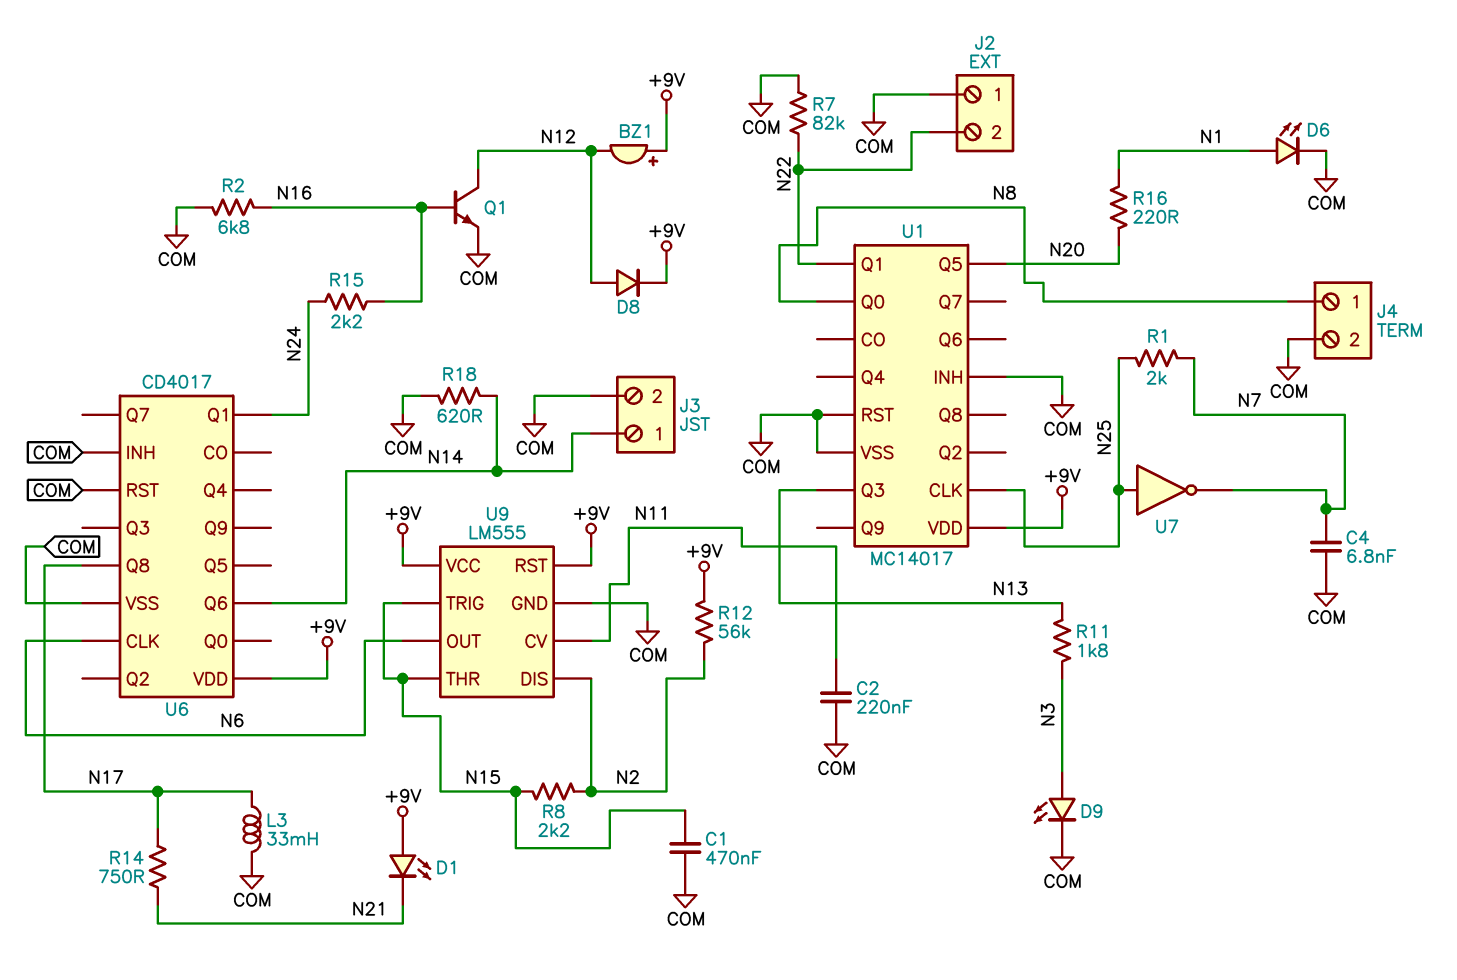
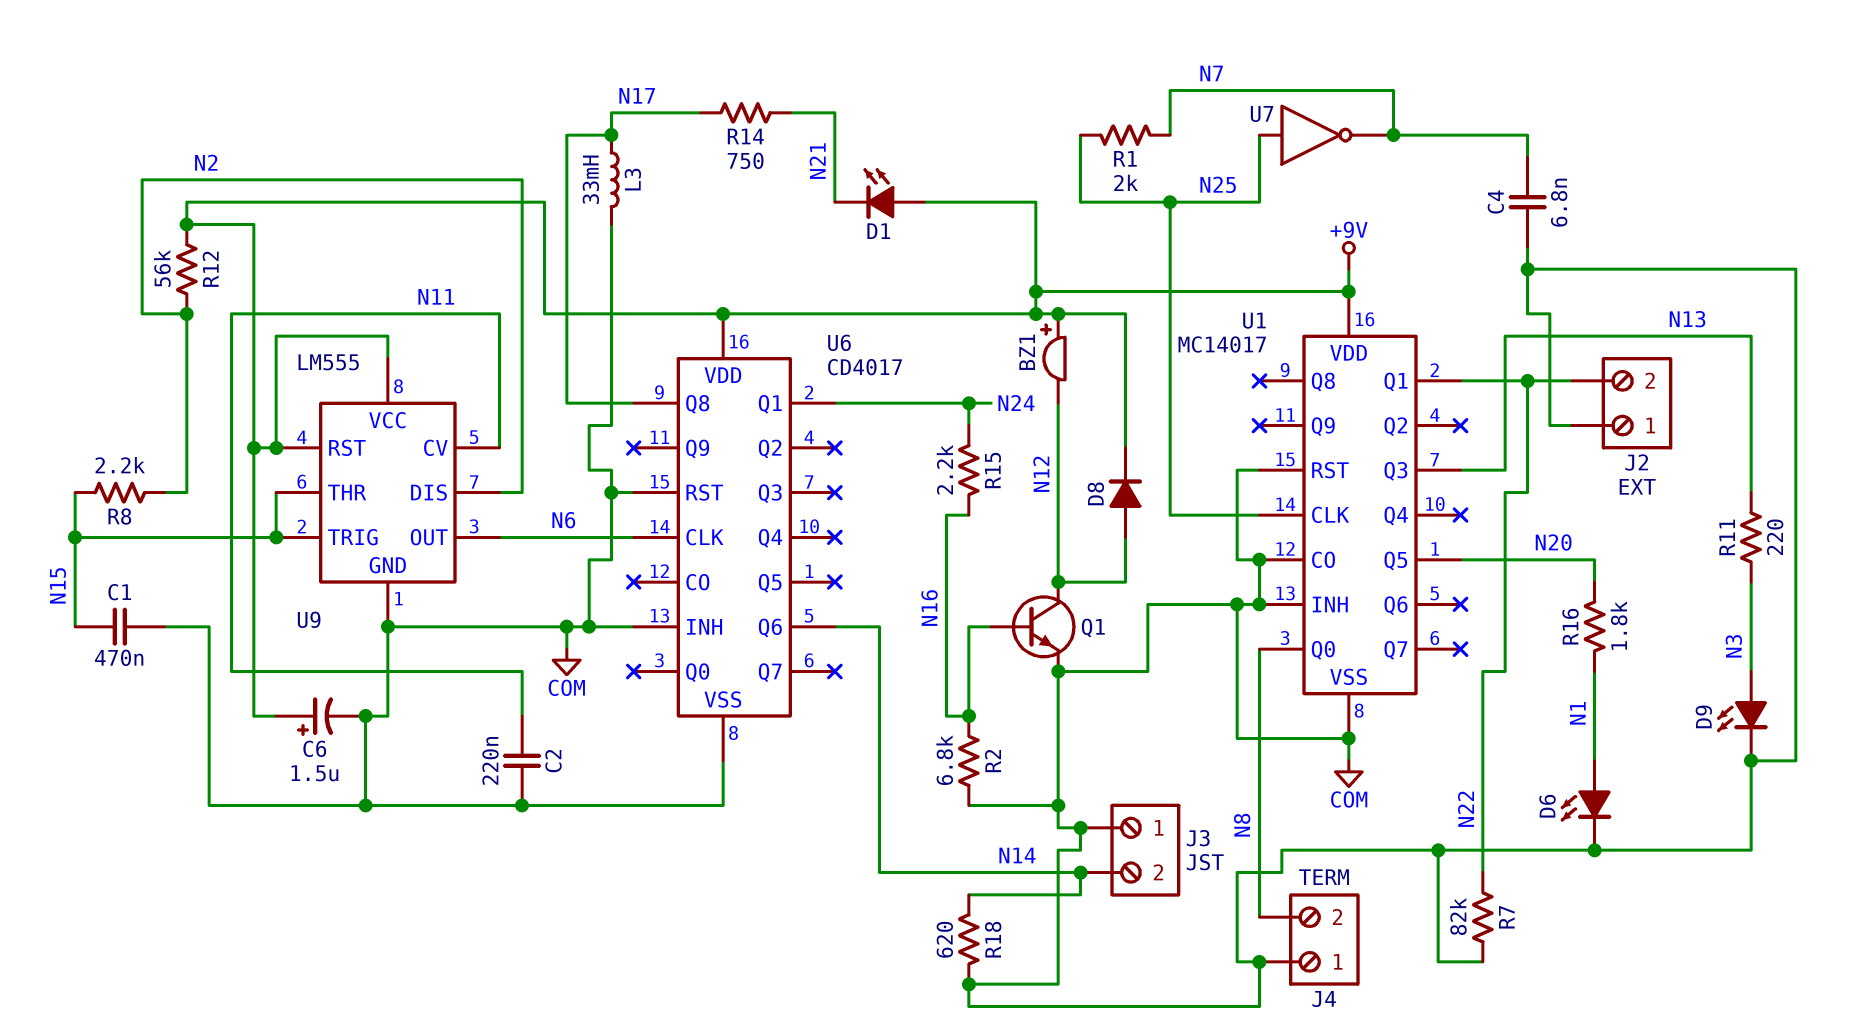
C6: none -> 1.5uF (plus +9V, minus COM)
J3 pin 1: N14 -> COM
J3 pin 2: COM -> N14
J4 pin 1: N8 -> COM
J4 pin 2: COM -> N8
R11: 1.8k (N3, N13) -> 220 (N3, N13)
R16: 220 (N1, N20) -> 1.8k (N1, N20)
U1 pin CO: none -> COM

